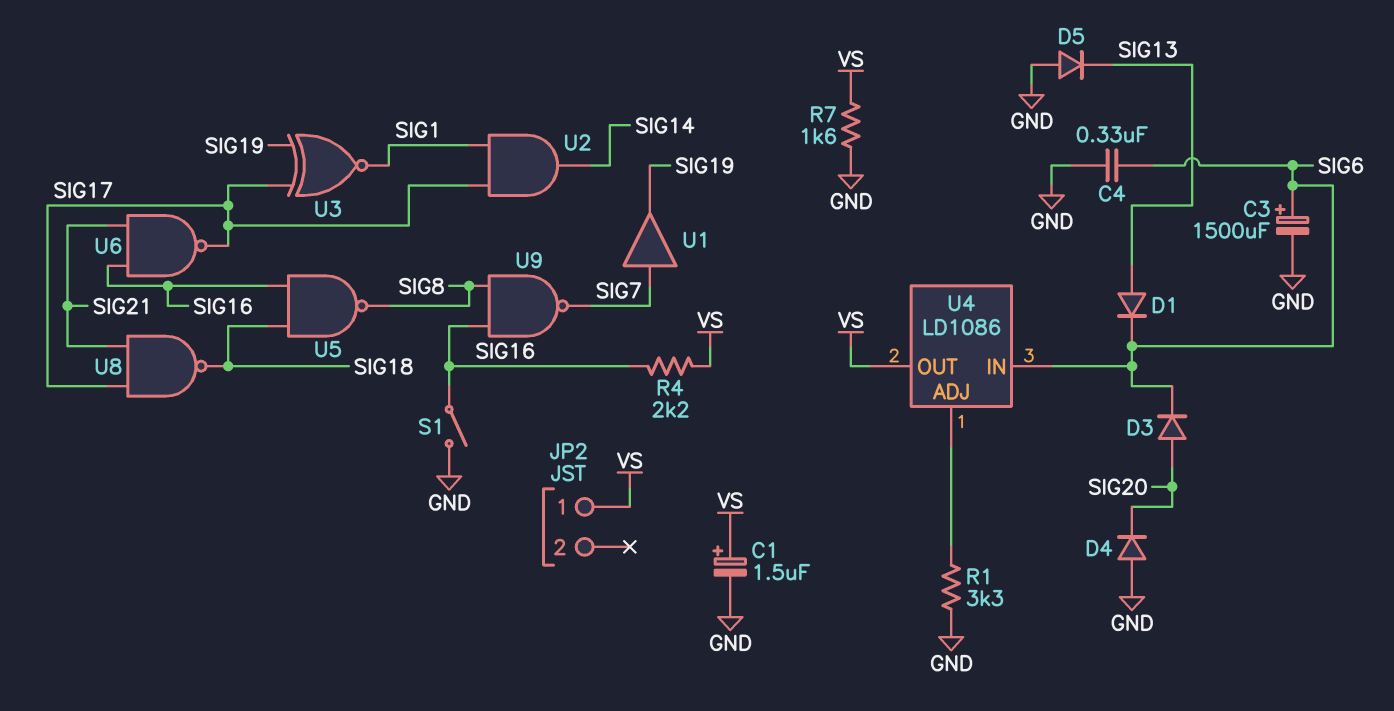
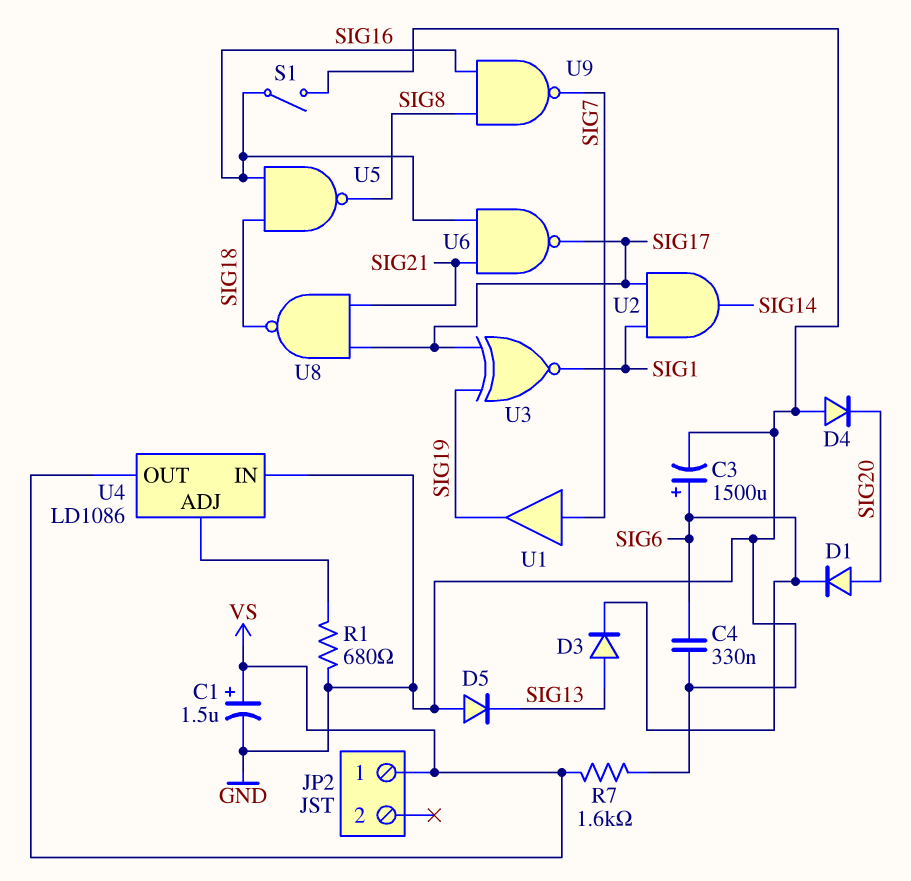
D1: diode (A SIG13, K SIG6) -> diode (A SIG20, K SIG6)
D3: diode (A SIG20, K SIG6) -> diode (A SIG13, K SIG6)
R1: 3.3k (GND, U4/ADJ) -> 680 (GND, U4/ADJ)
R4: 2.2k (SIG16, VS) -> none
U4 pin IN: SIG6 -> GND

